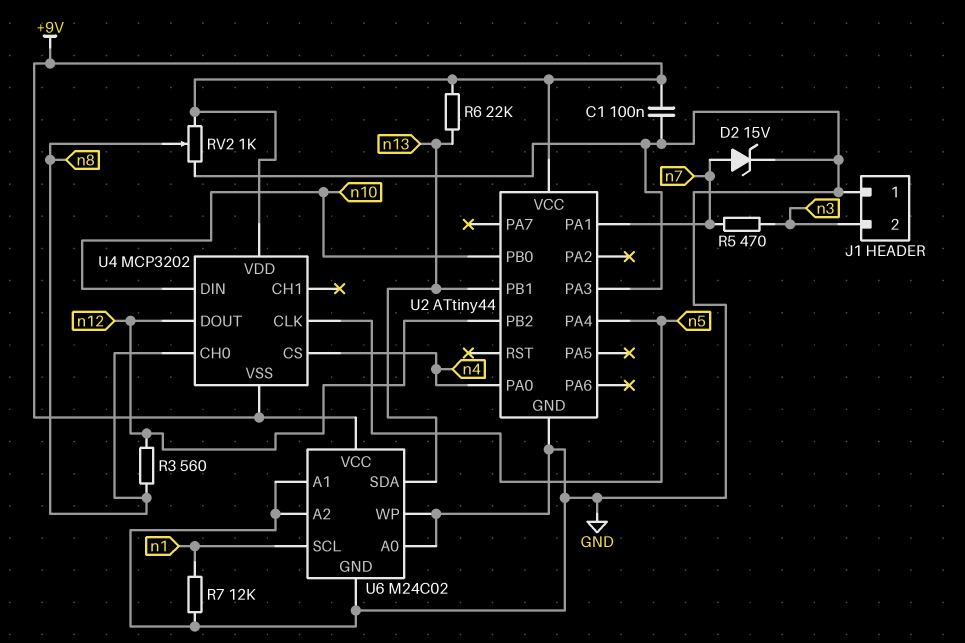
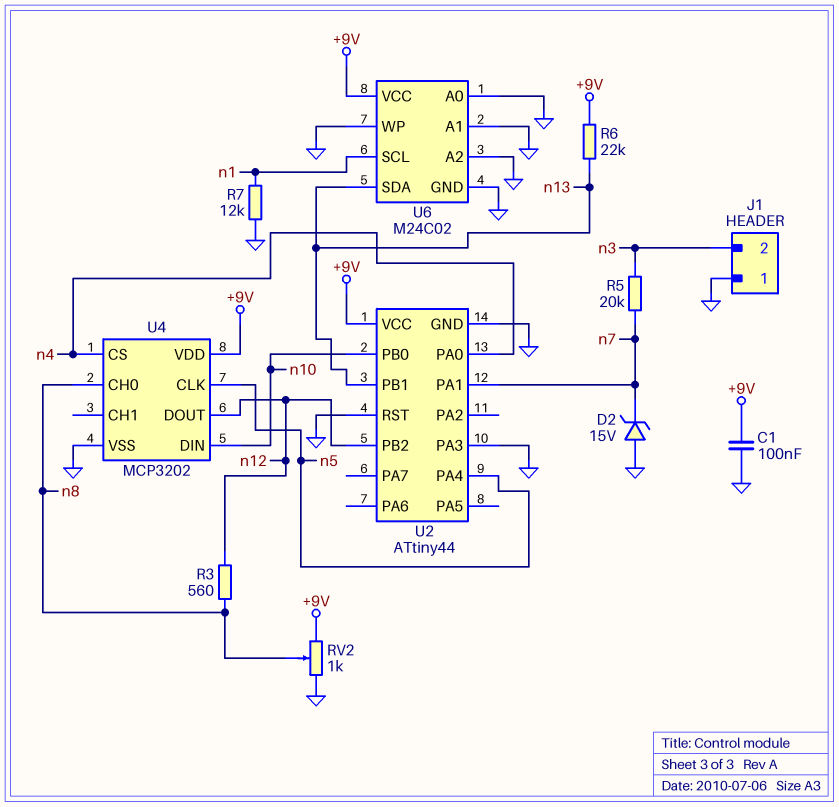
D2: zener 15V (A n7, K GND) -> zener 15V (A GND, K n7)
R5: 470 (n3, n7) -> 20k (n3, n7)
U2 pin RST: none -> GND
U4 pin VSS: +9V -> GND

